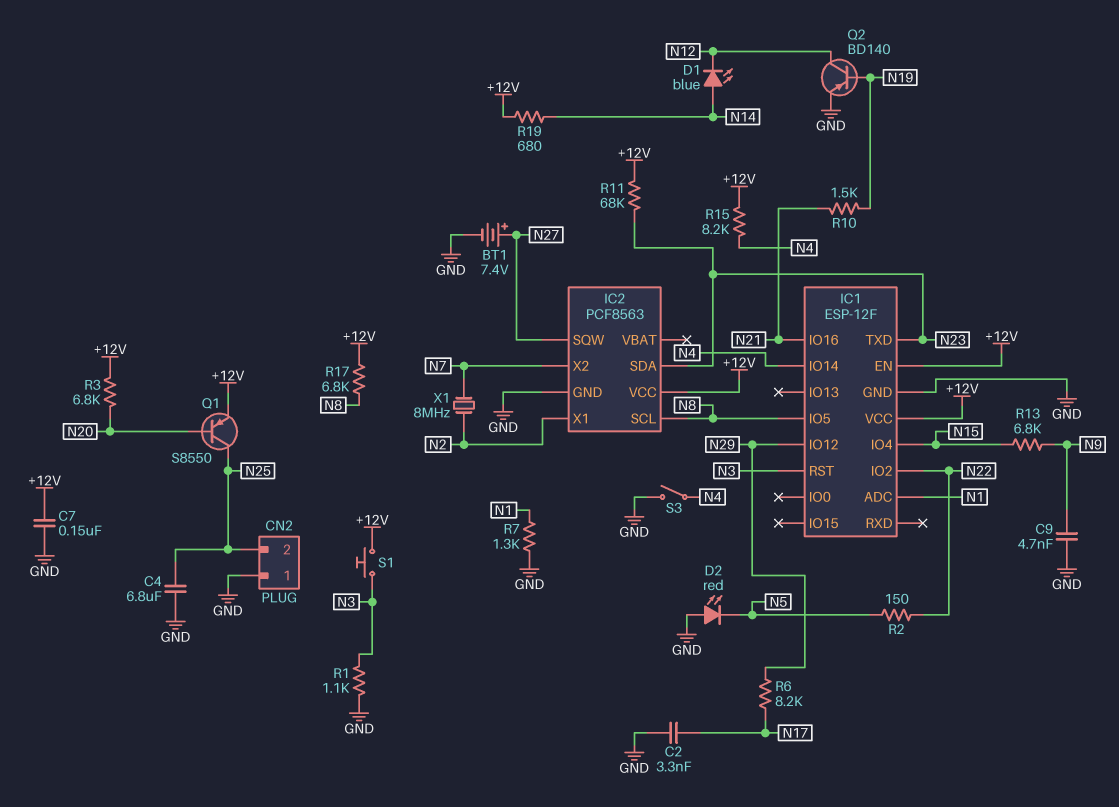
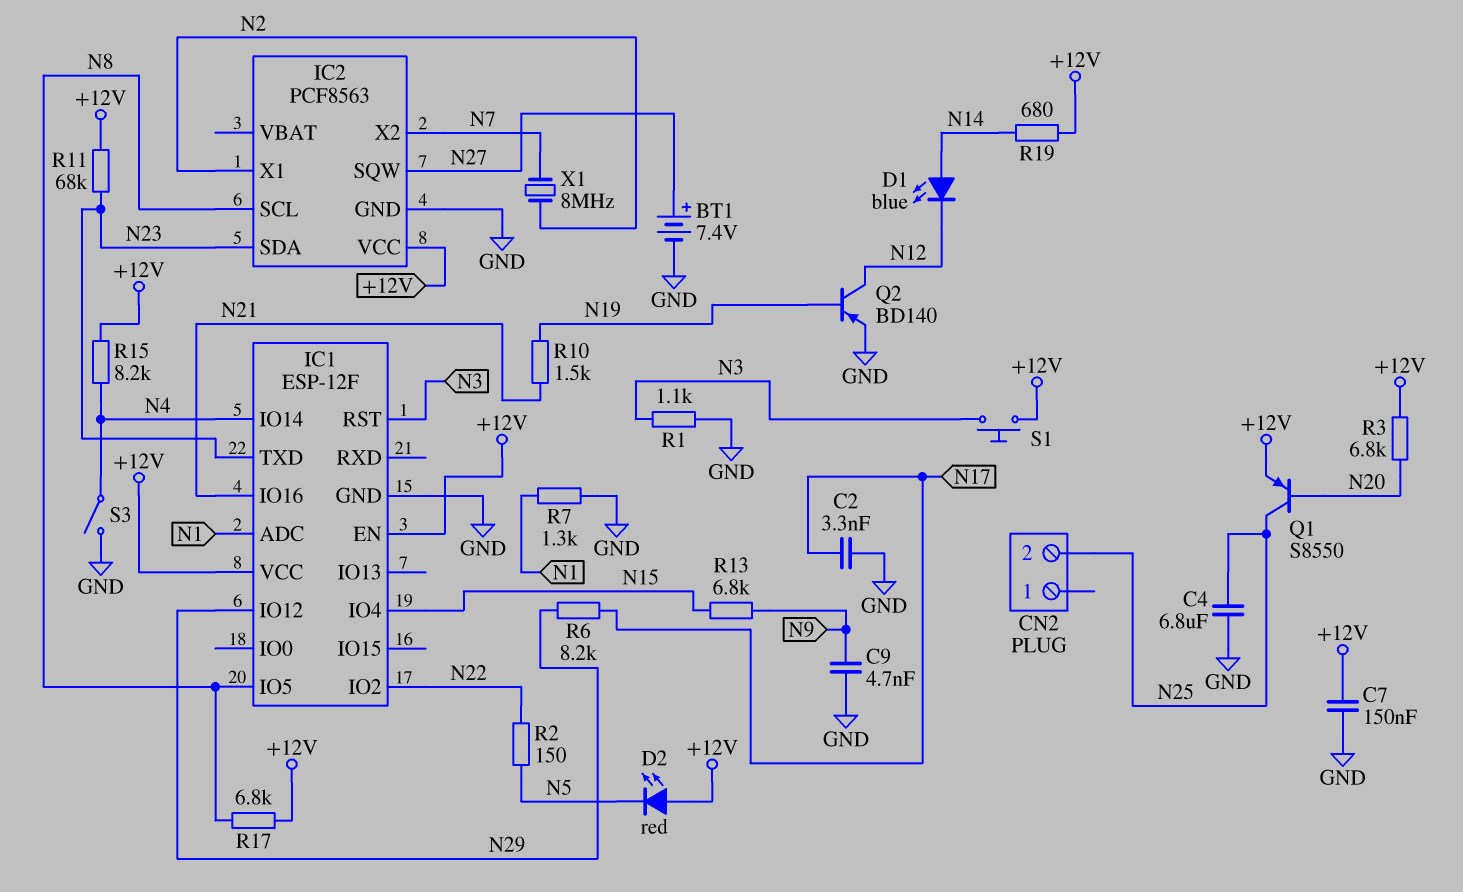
CN2 pin 1: GND -> none
D2: LED red (A GND, K N5) -> LED red (A +12V, K N5)

